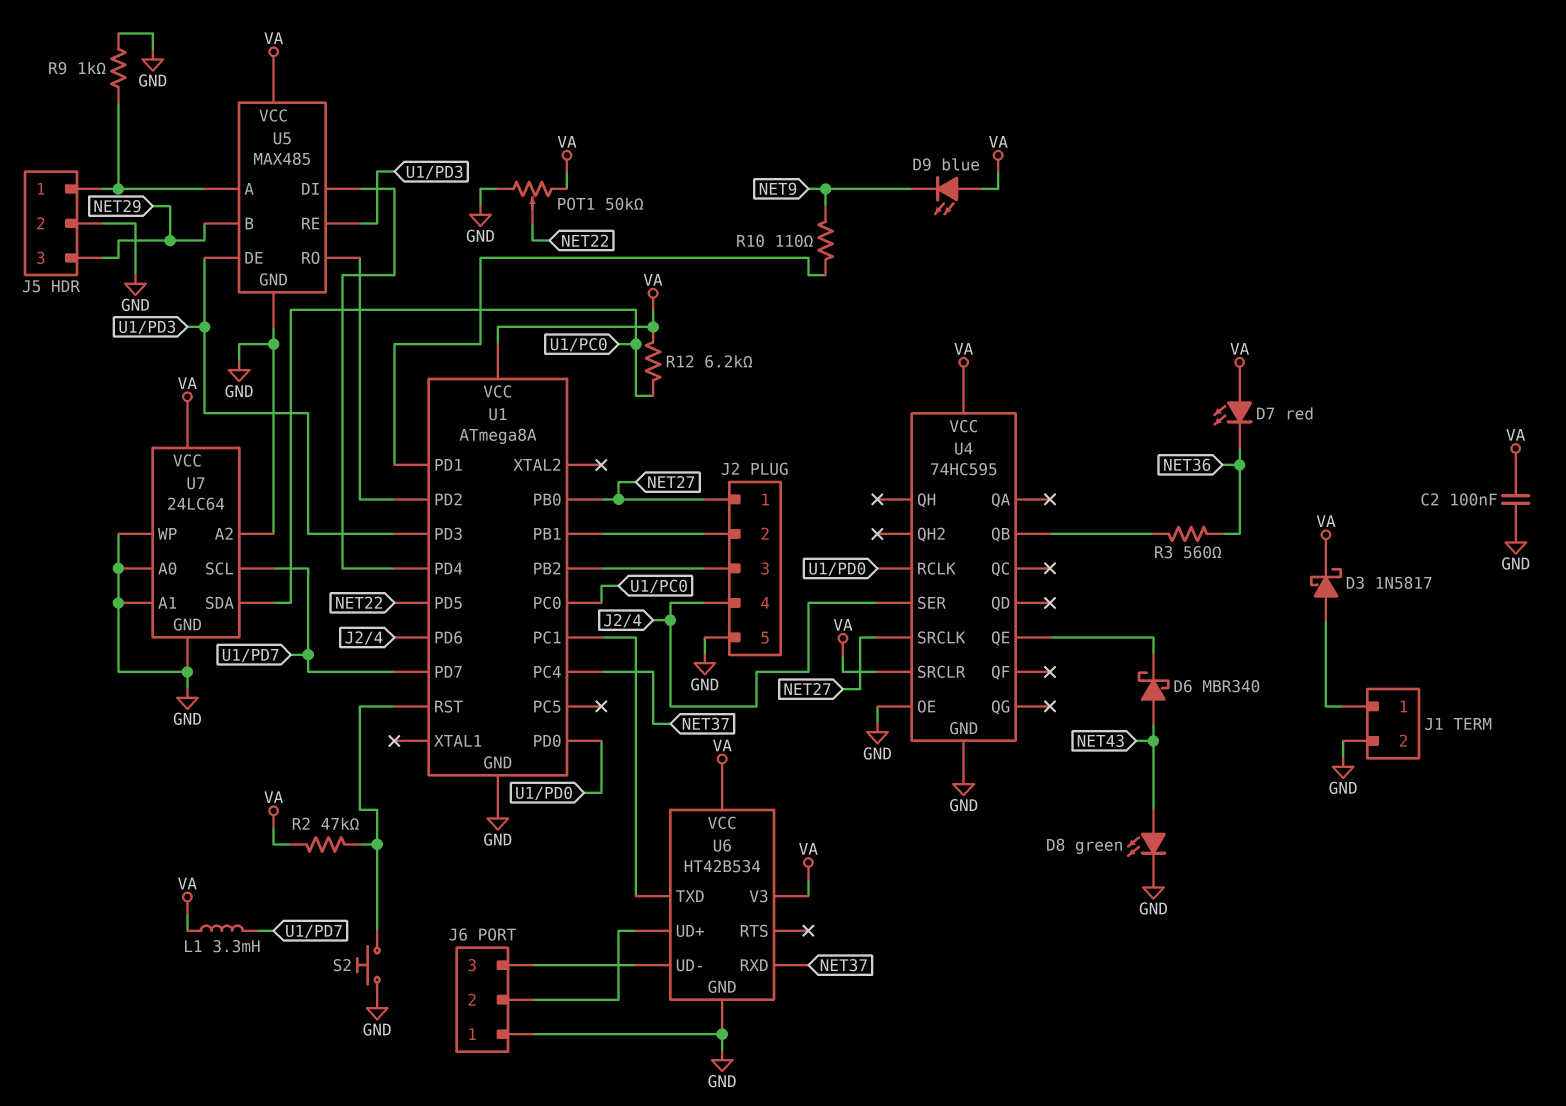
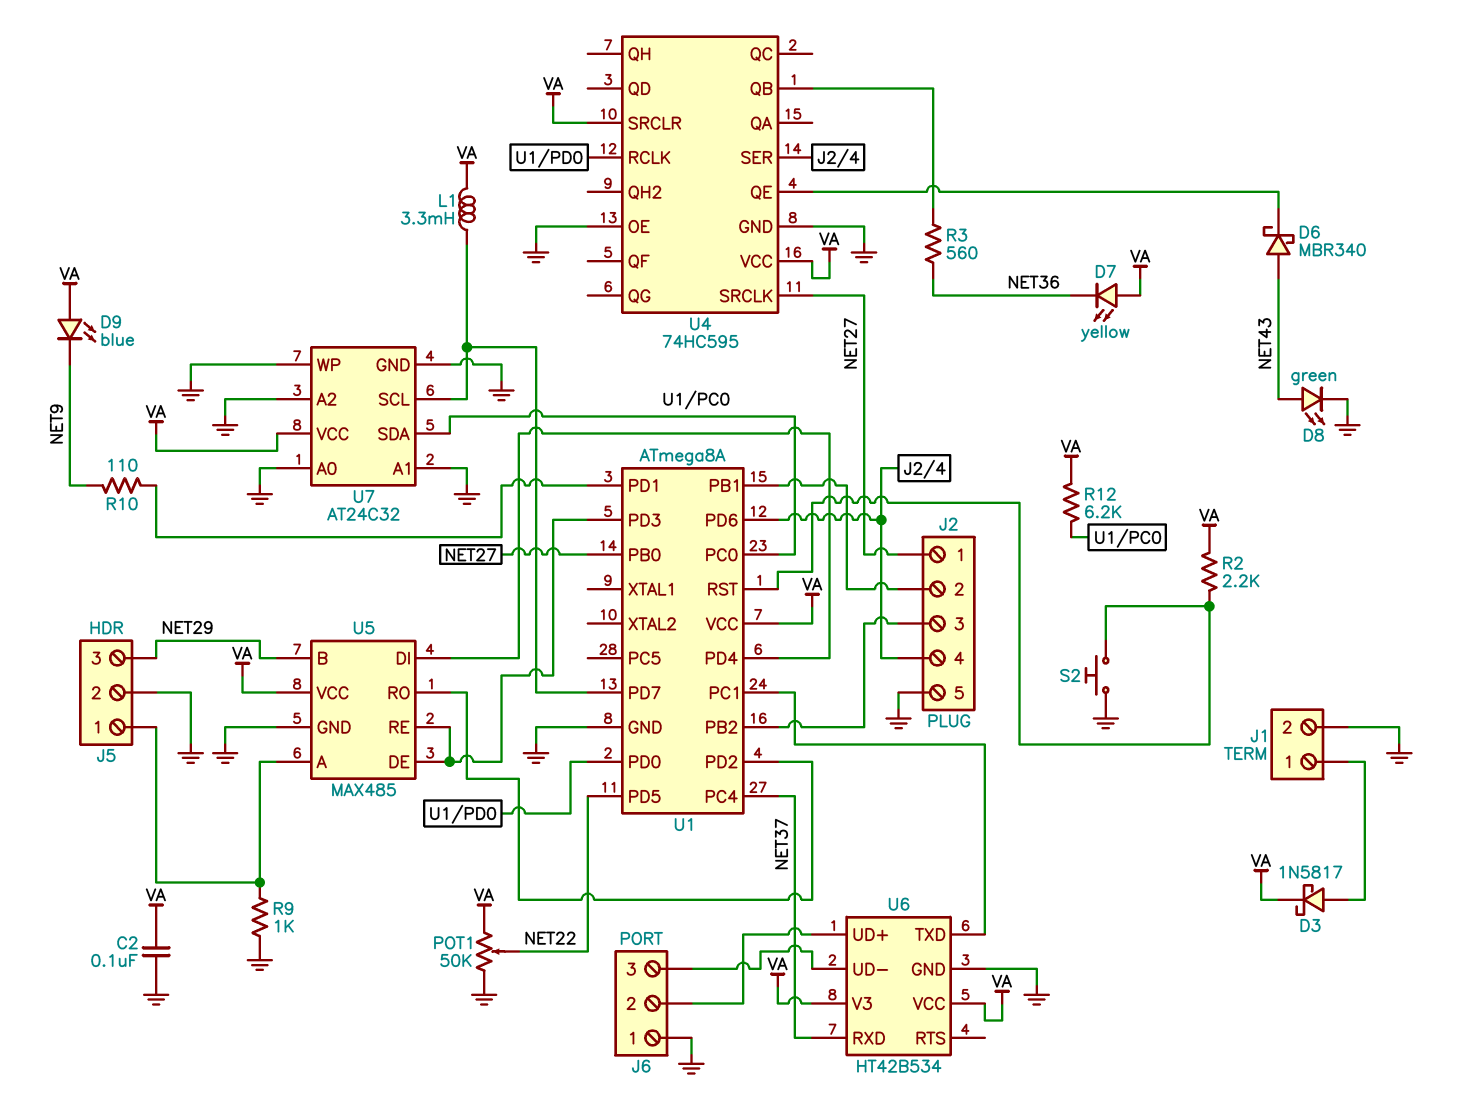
D7: LED red (A VA, K NET36) -> LED yellow (A VA, K NET36)
R2: 47k (U1/RST, VA) -> 2.2k (U1/RST, VA)
U7: 24LC64 -> AT24C32

